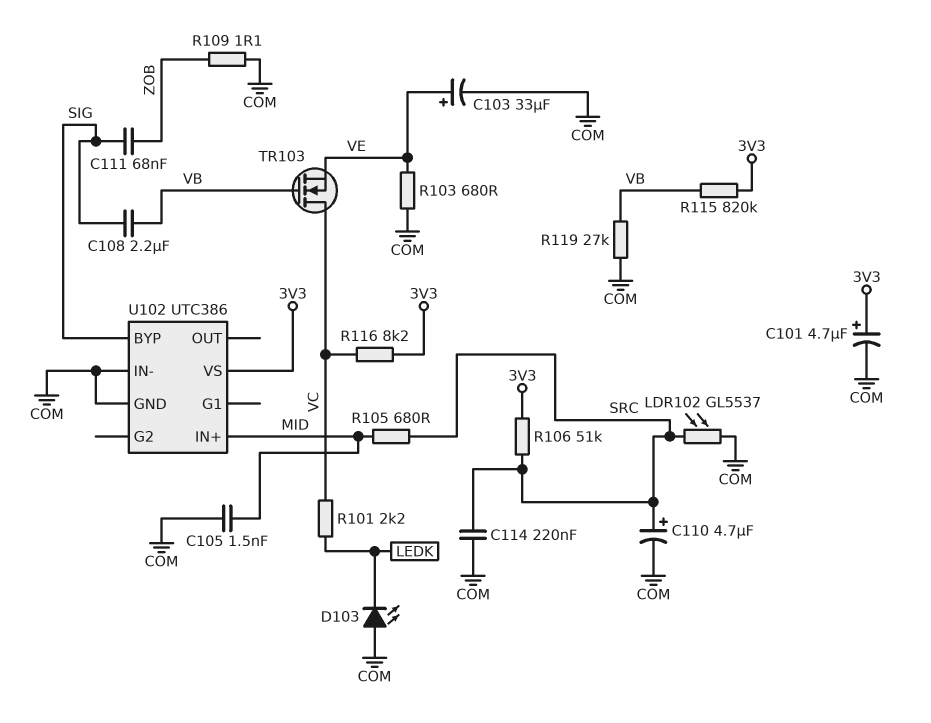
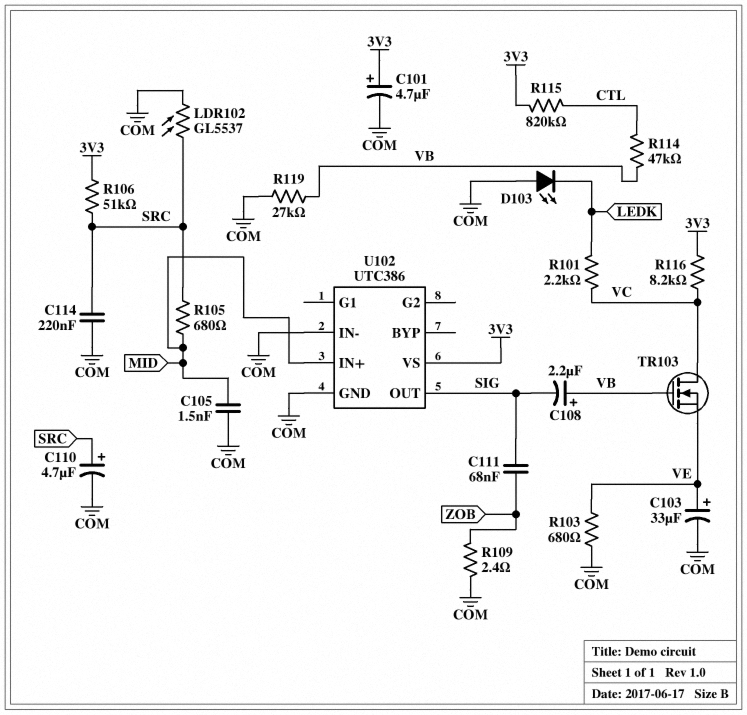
C108: 2.2uF (SIG, VB) -> 2.2uF (plus VB, minus SIG)
R109: 1.1 (COM, ZOB) -> 2.4 (COM, ZOB)
R114: none -> 47k (CTL, VB)
R115: 820k (3V3, VB) -> 820k (3V3, CTL)
U102 pin BYP: SIG -> none
U102 pin OUT: none -> SIG

